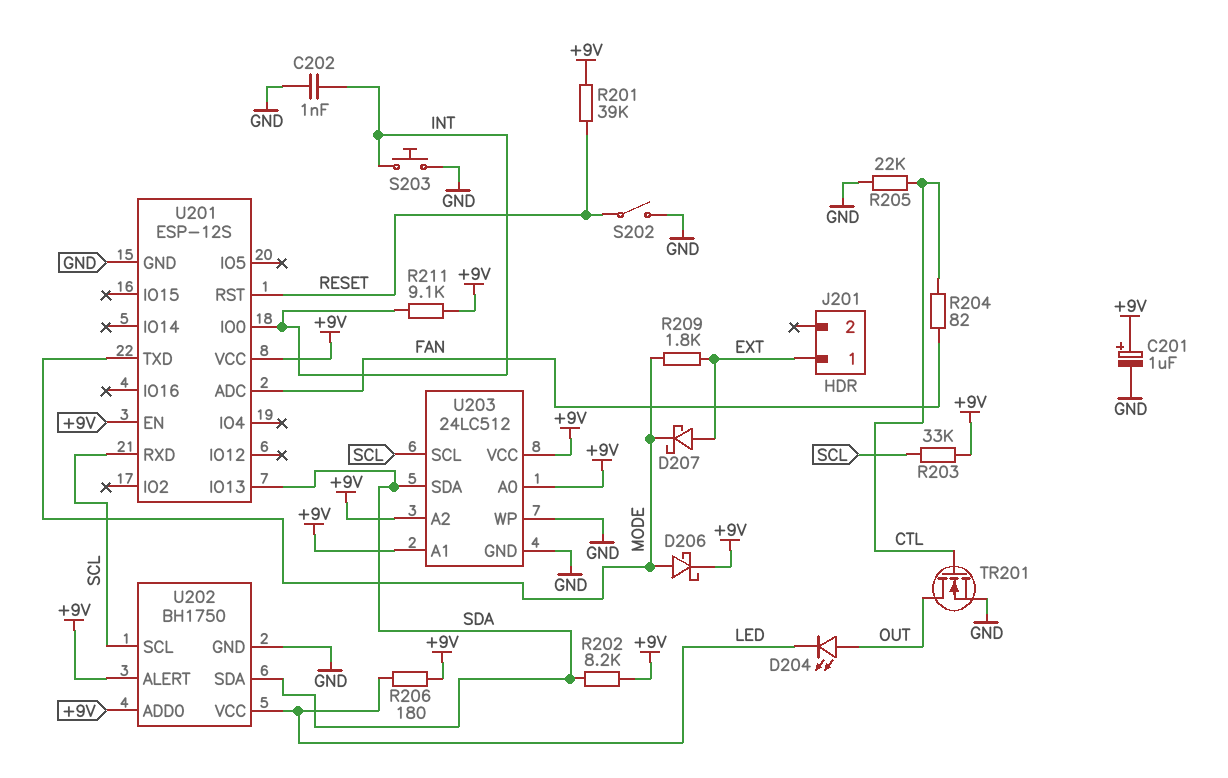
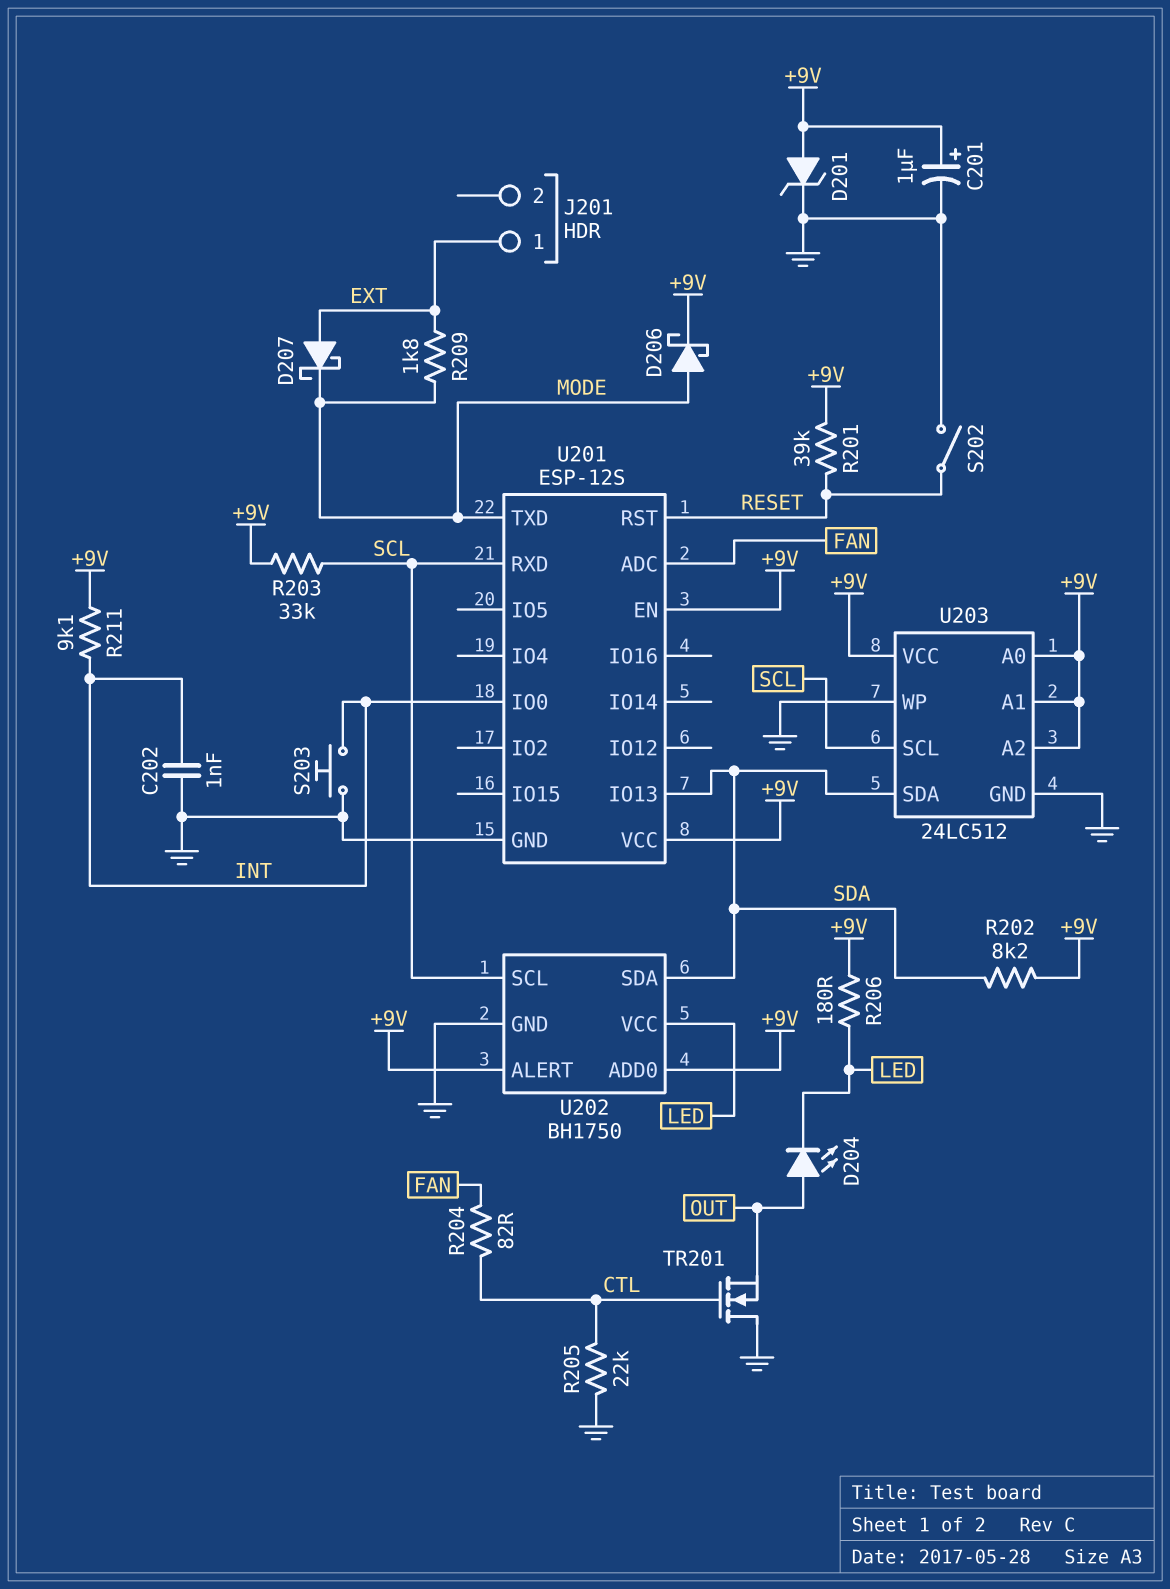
D201: none -> zener (A +9V, K GND)
TR201: NMOS (G CTL, D OUT, S GND) -> NMOS (G CTL, D GND, S OUT)

